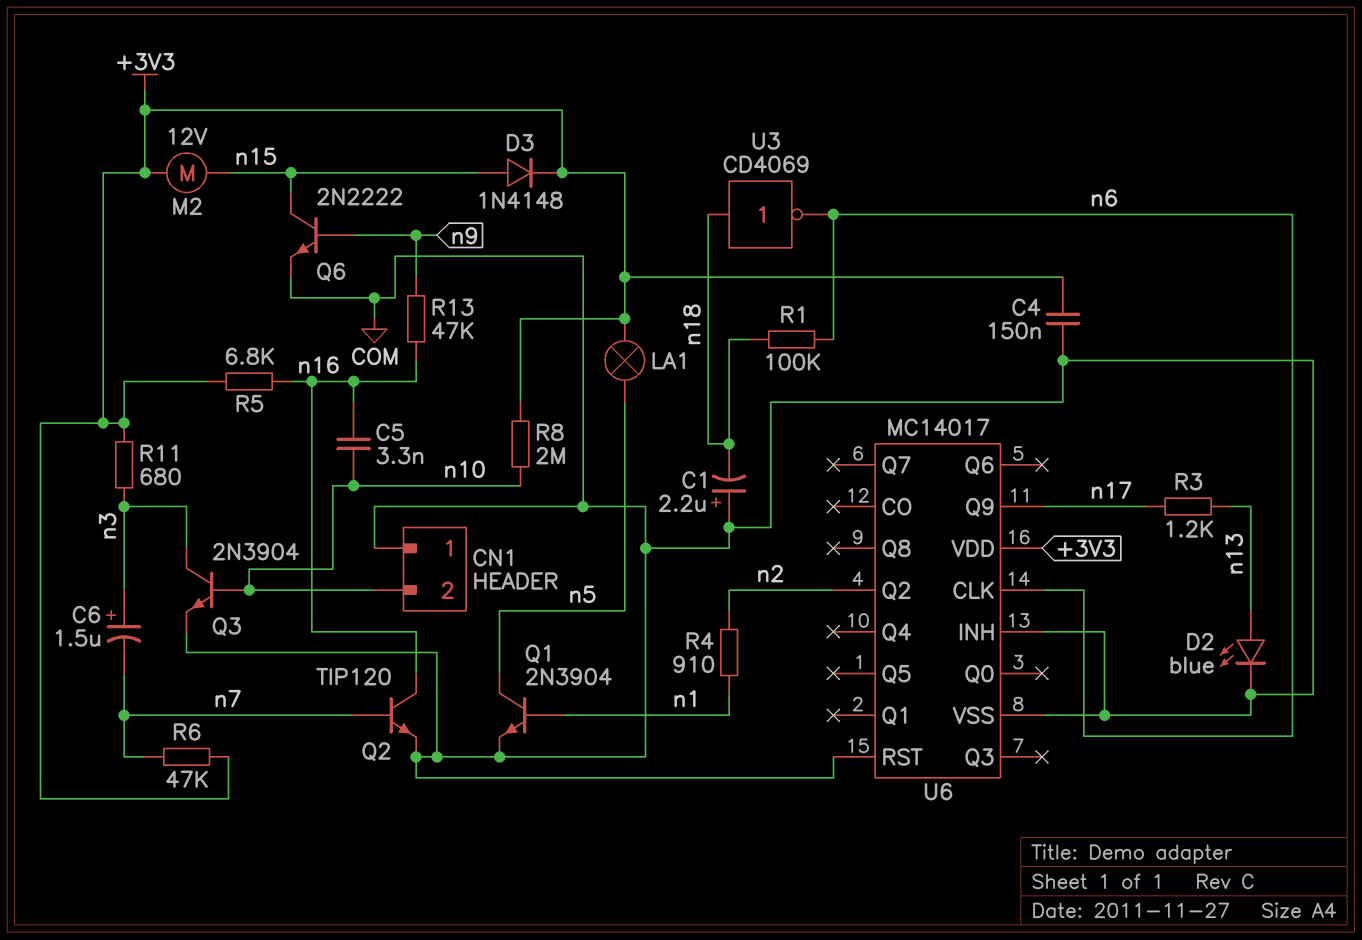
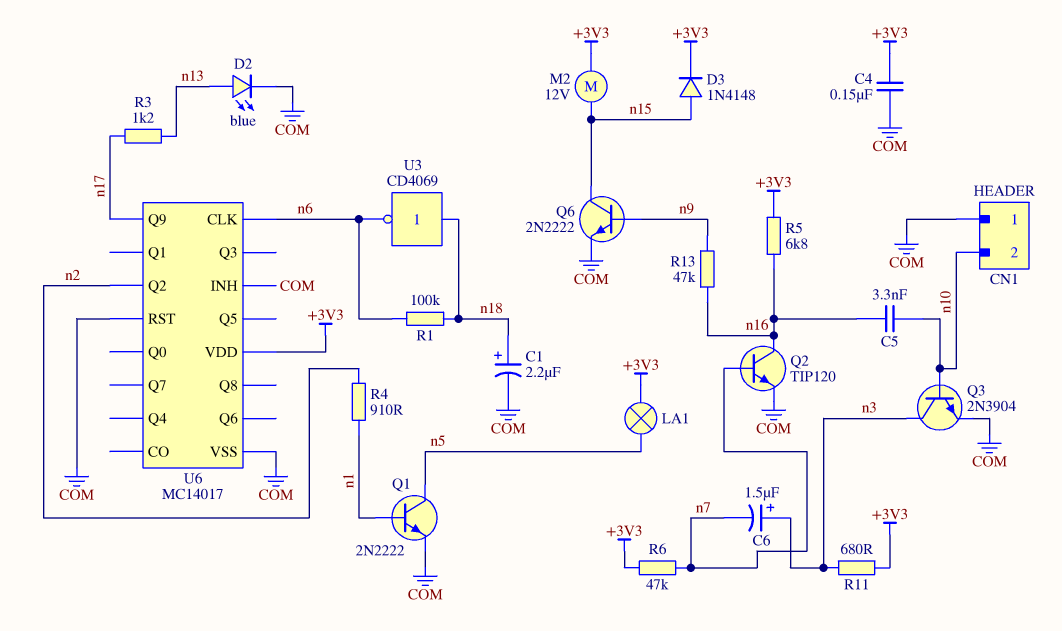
C1: 2.2uF (plus COM, minus n18) -> 2.2uF (plus n18, minus COM)
Q1: NPN 2N3904 (B n1, C n5, E COM) -> NPN 2N2222 (B n1, C n5, E COM)
R8: 2M (+3V3, n10) -> none

